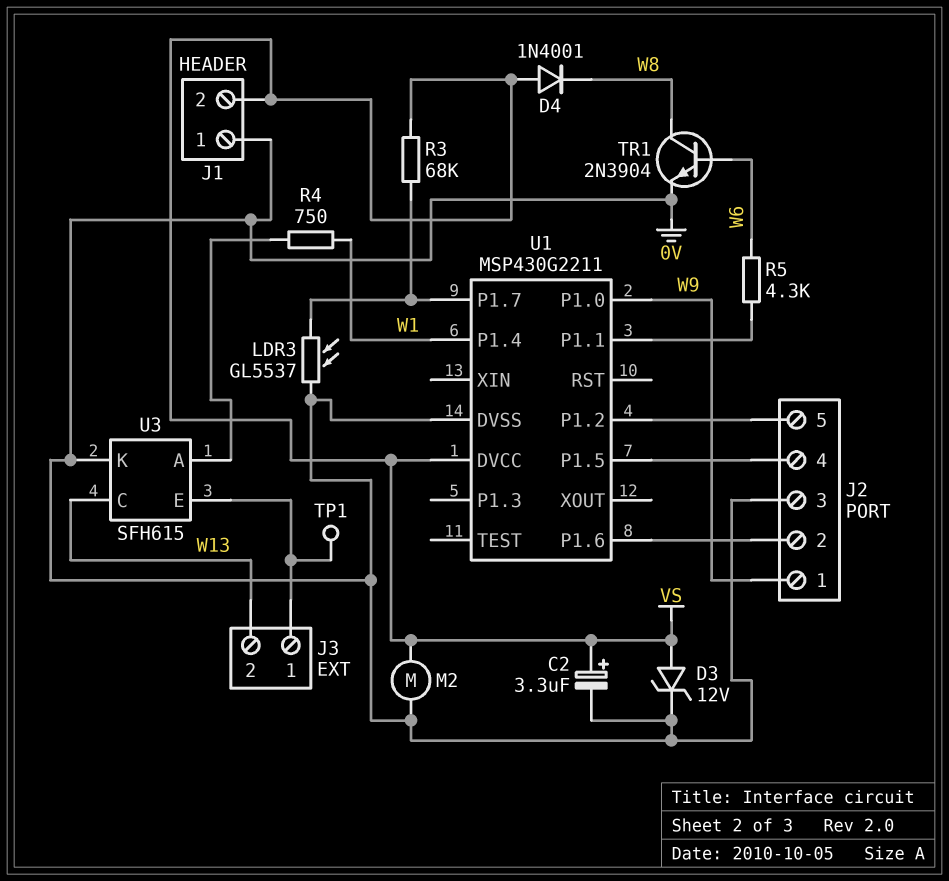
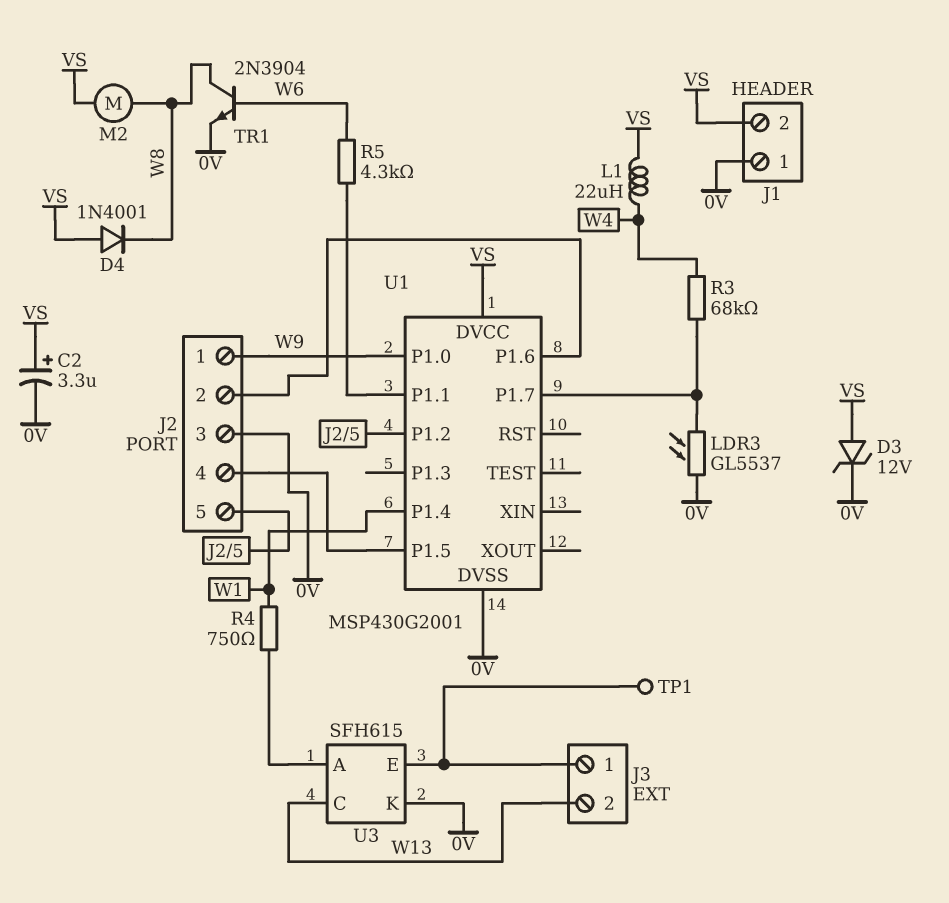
L1: none -> 22uH (VS, W4)
M2: motor (0V, VS) -> motor (VS, W8)
R3: 68k (U1/P1.7, VS) -> 68k (U1/P1.7, W4)
U1: MSP430G2211 -> MSP430G2001

